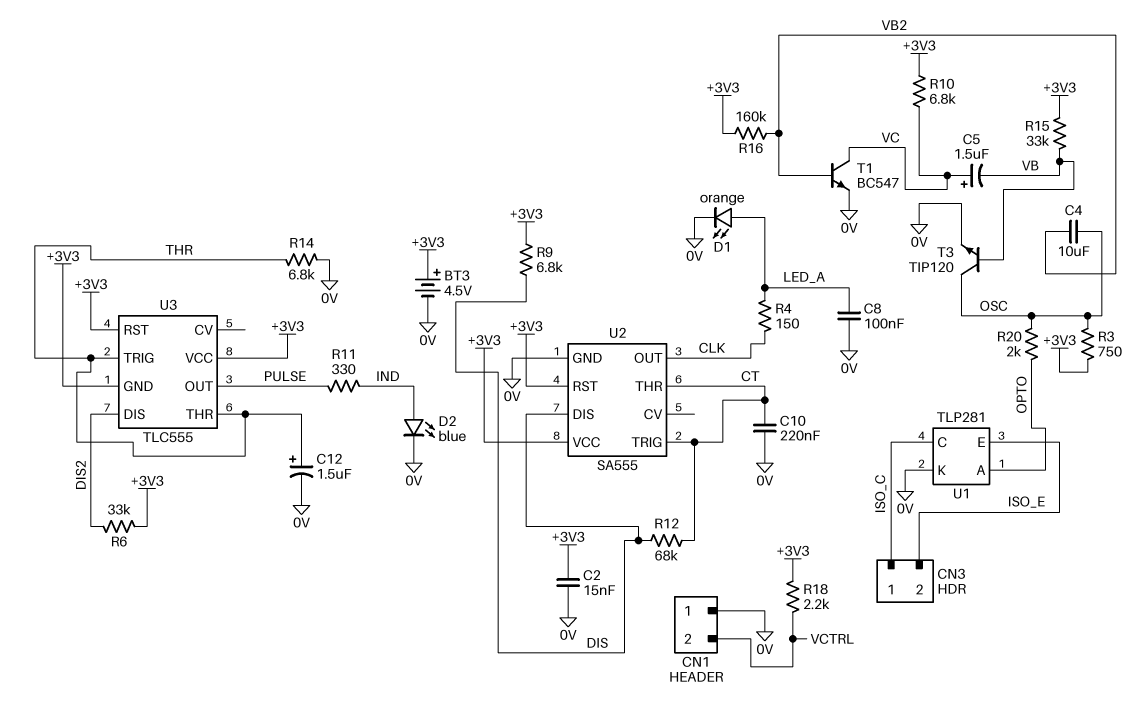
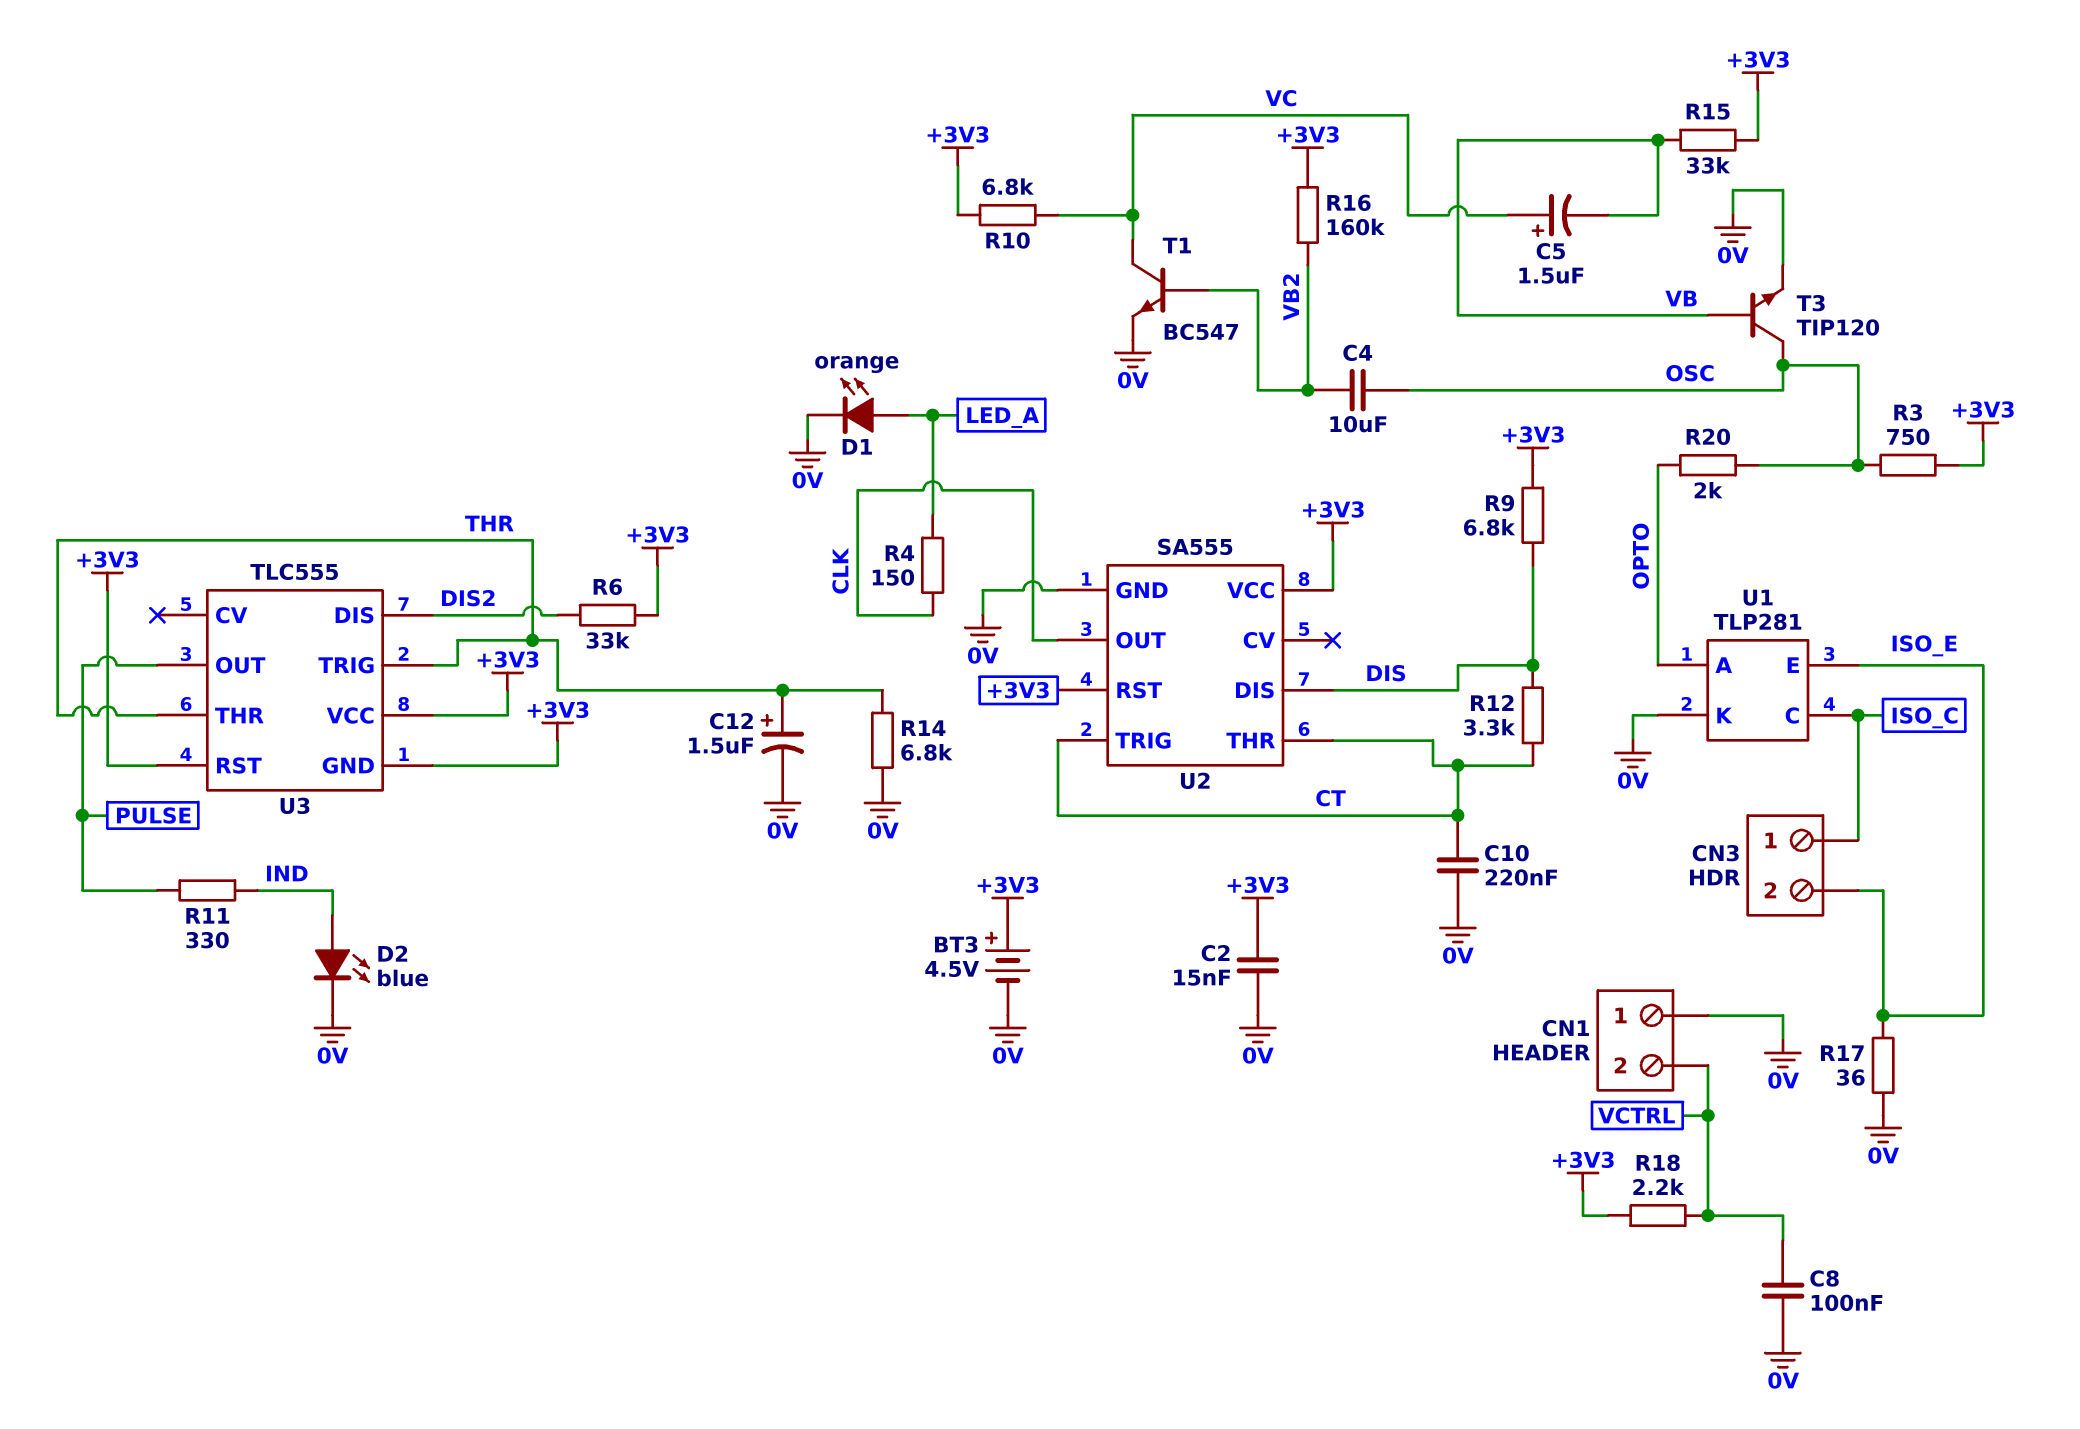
C8: 100nF (0V, LED_A) -> 100nF (0V, VCTRL)
R12: 68k (CT, DIS) -> 3.3k (CT, DIS)
R17: none -> 36 (0V, ISO_E)

